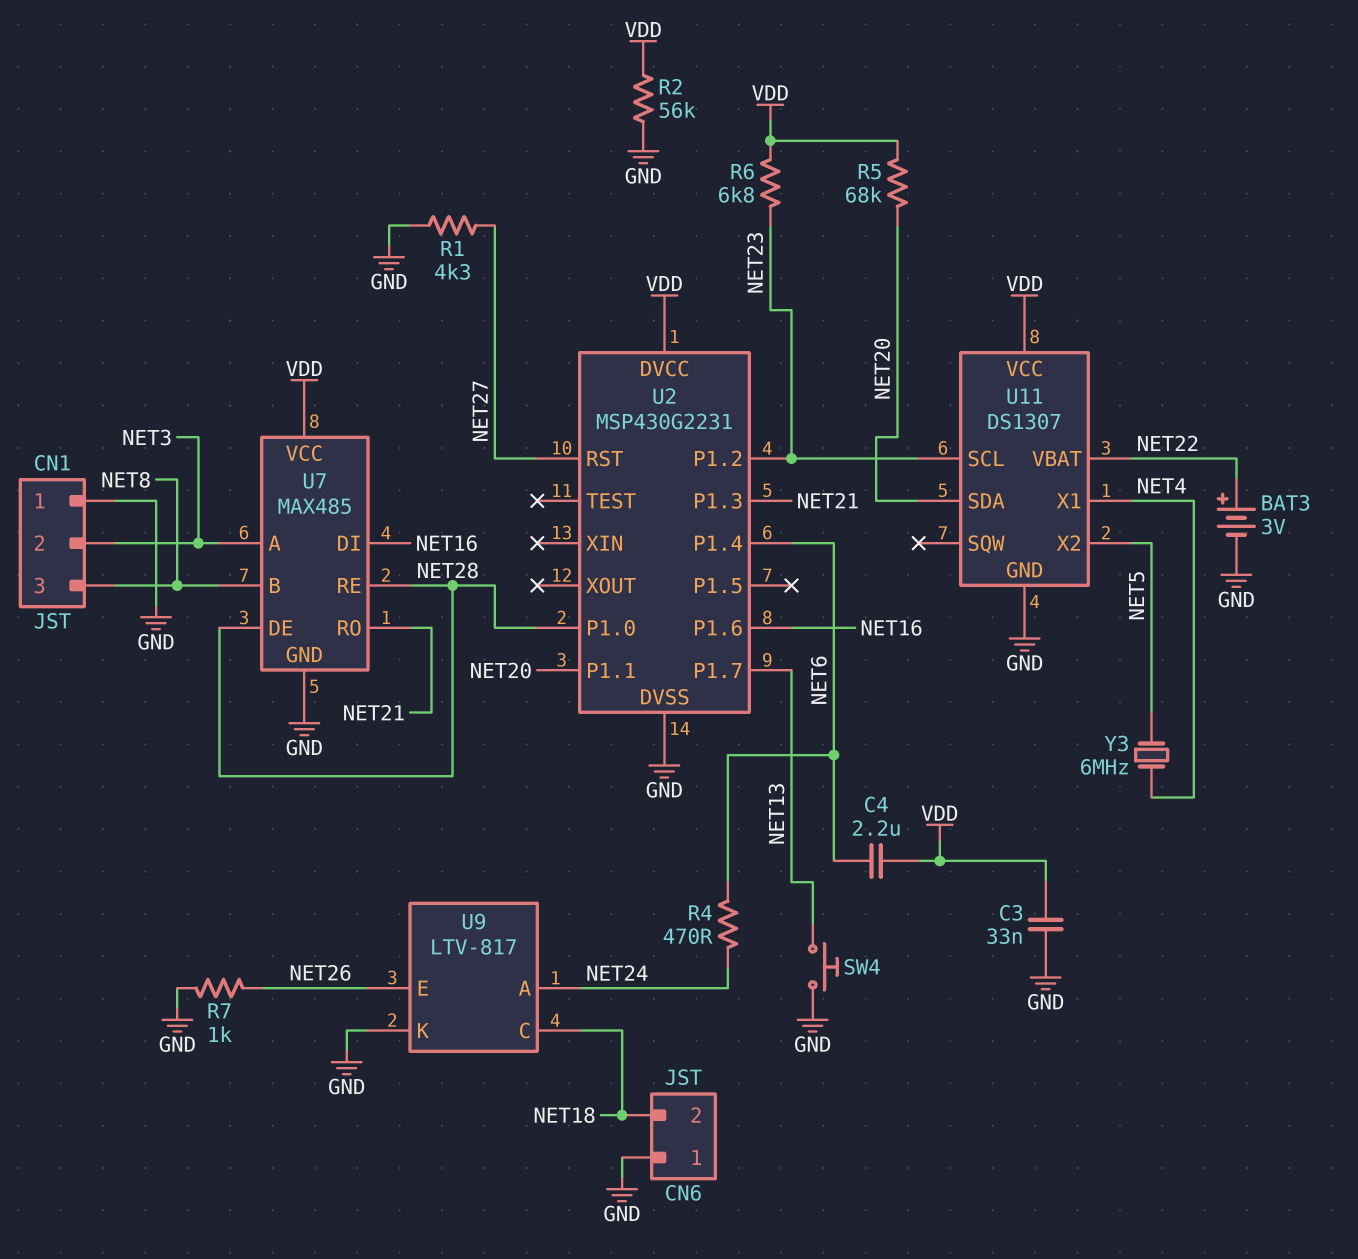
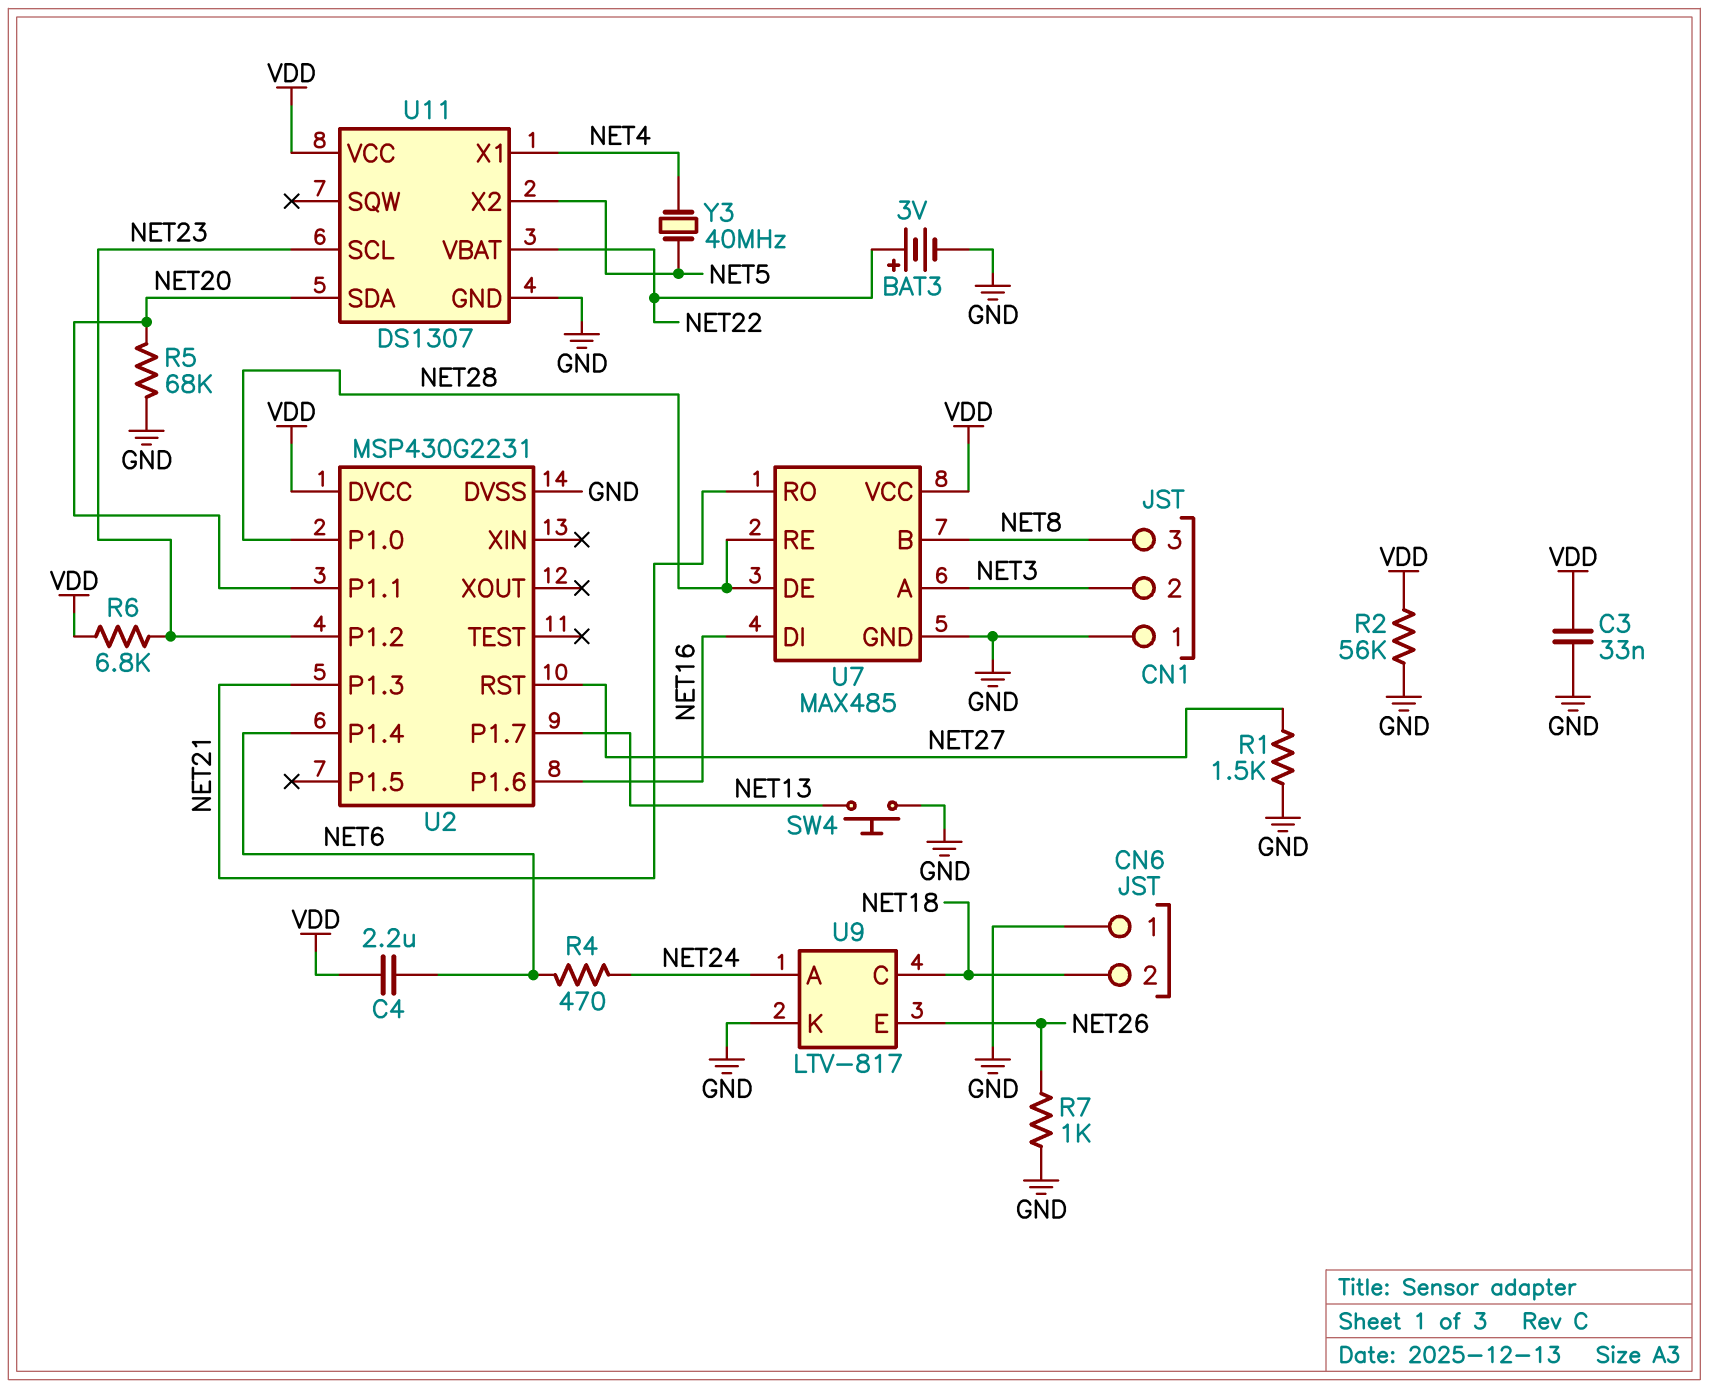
R1: 4.3k (GND, NET27) -> 1.5k (GND, NET27)
R5: 68k (NET20, VDD) -> 68k (GND, NET20)
Y3: 6MHz (NET4, NET5) -> 40MHz (NET4, NET5)

